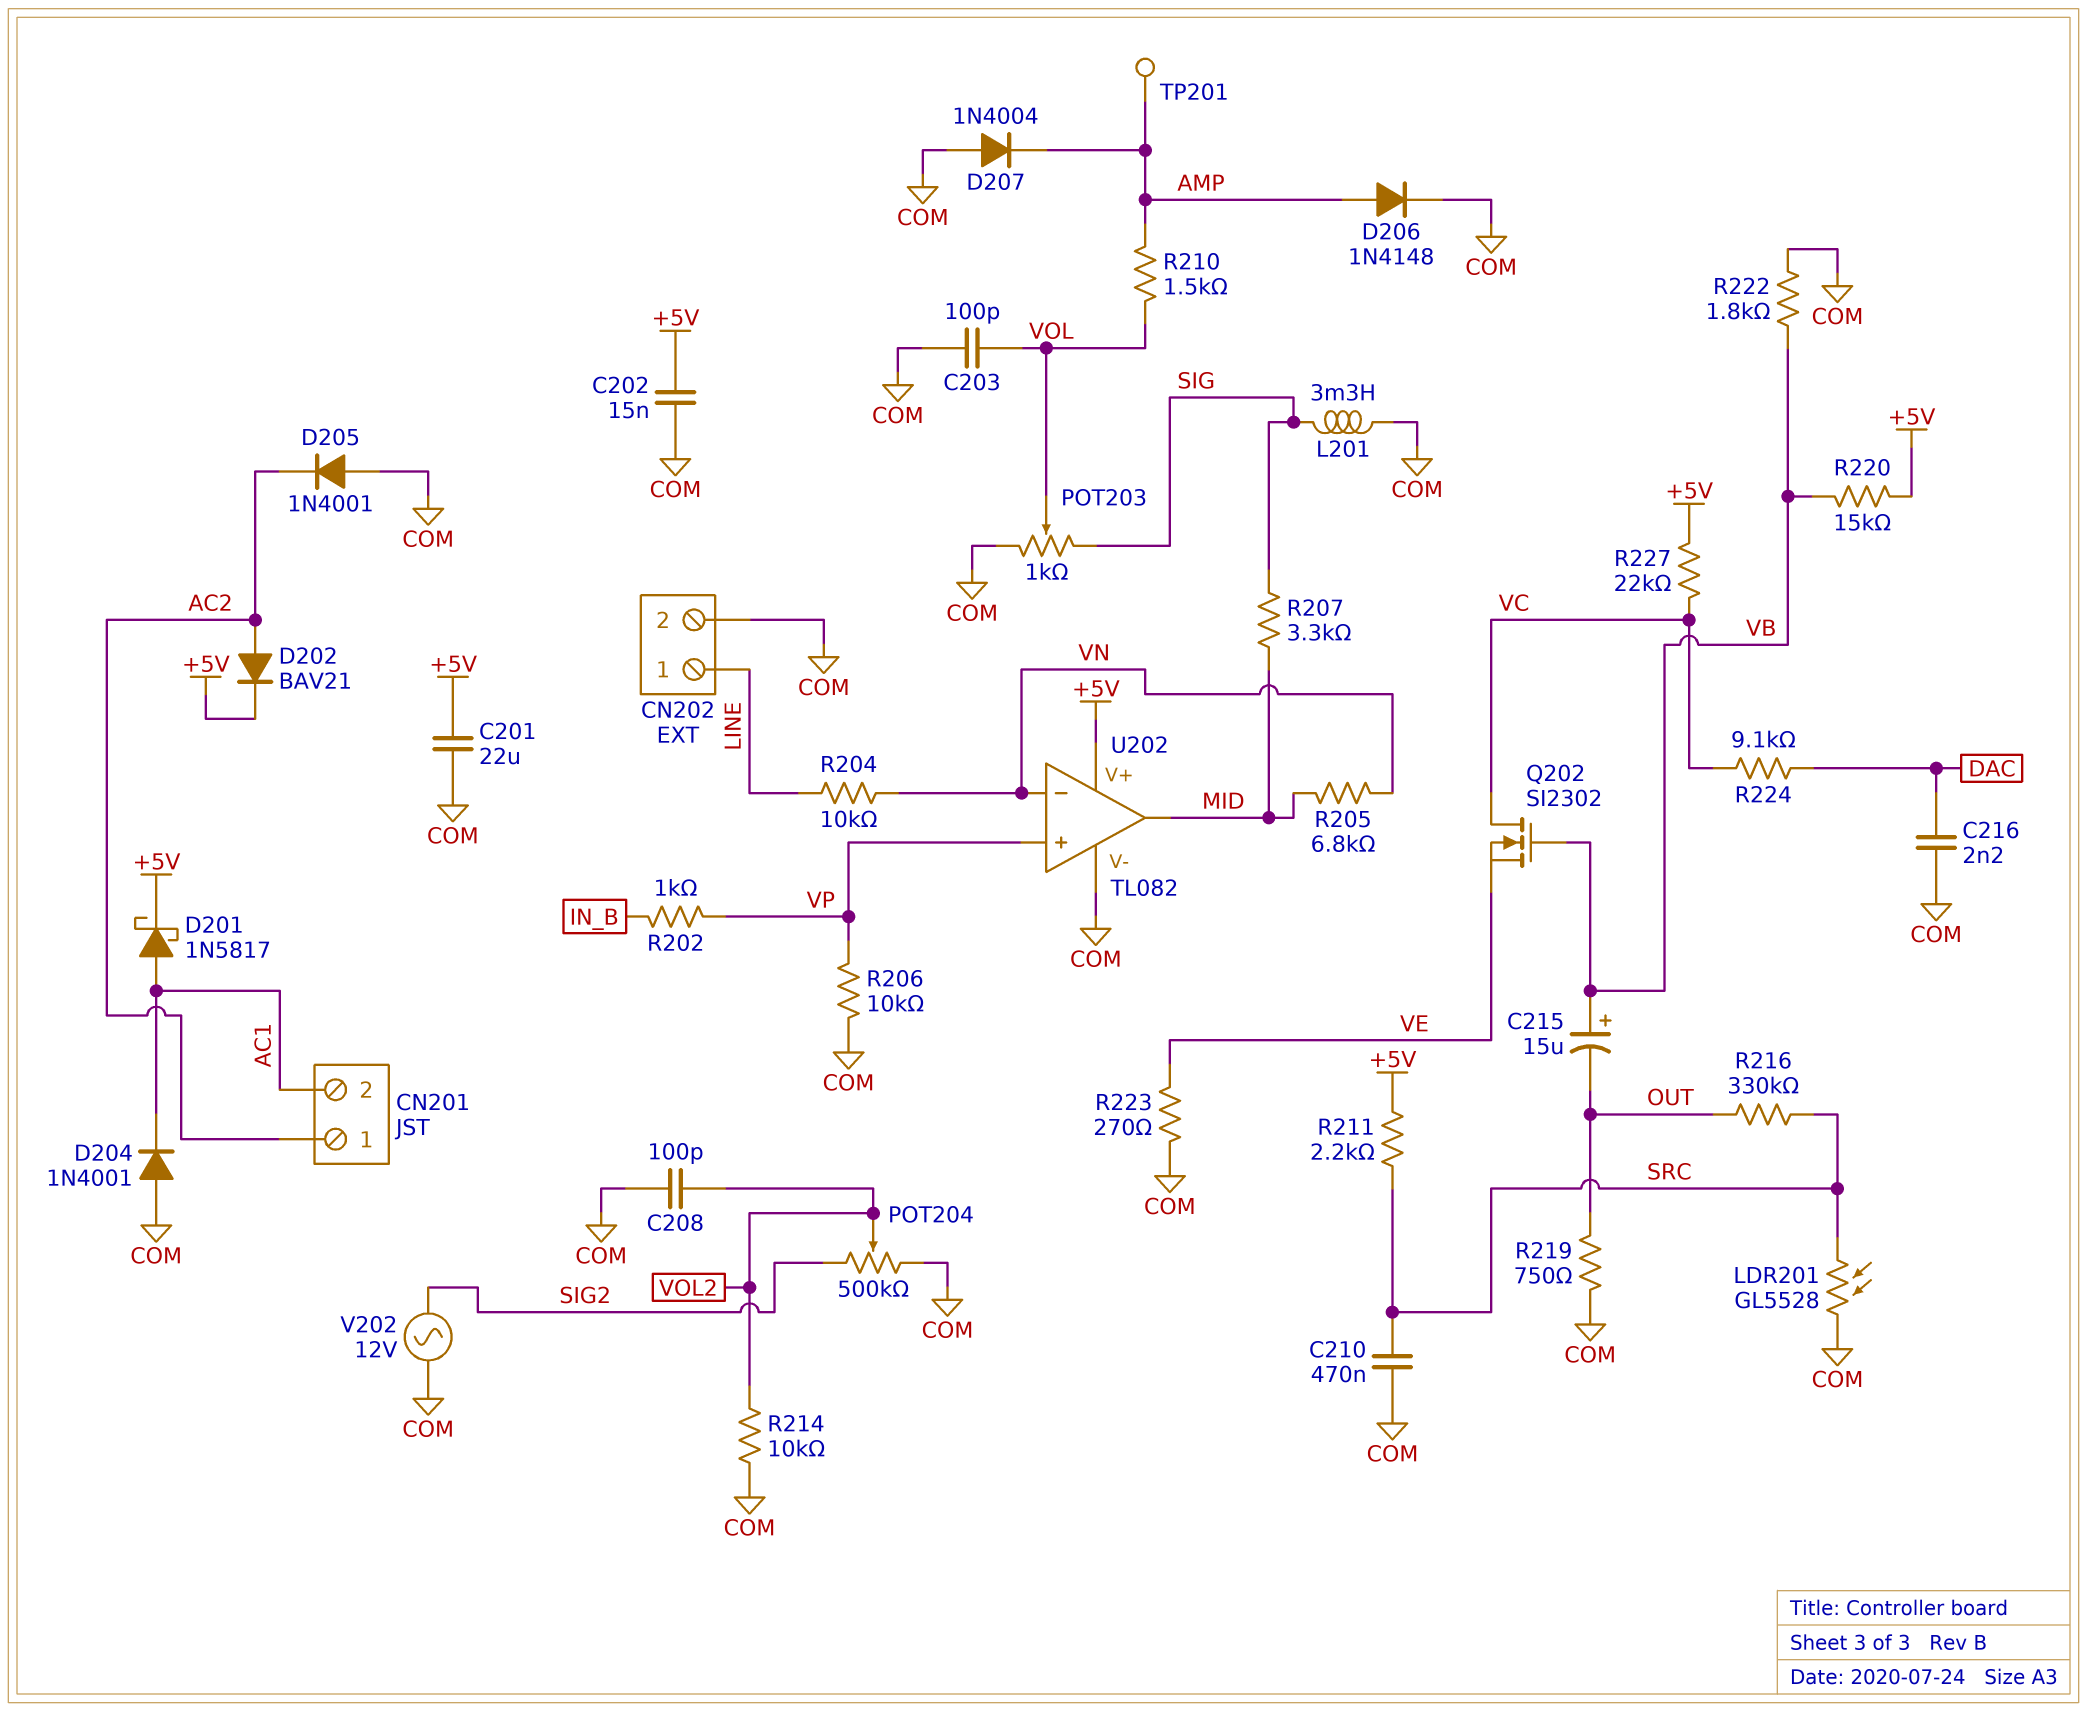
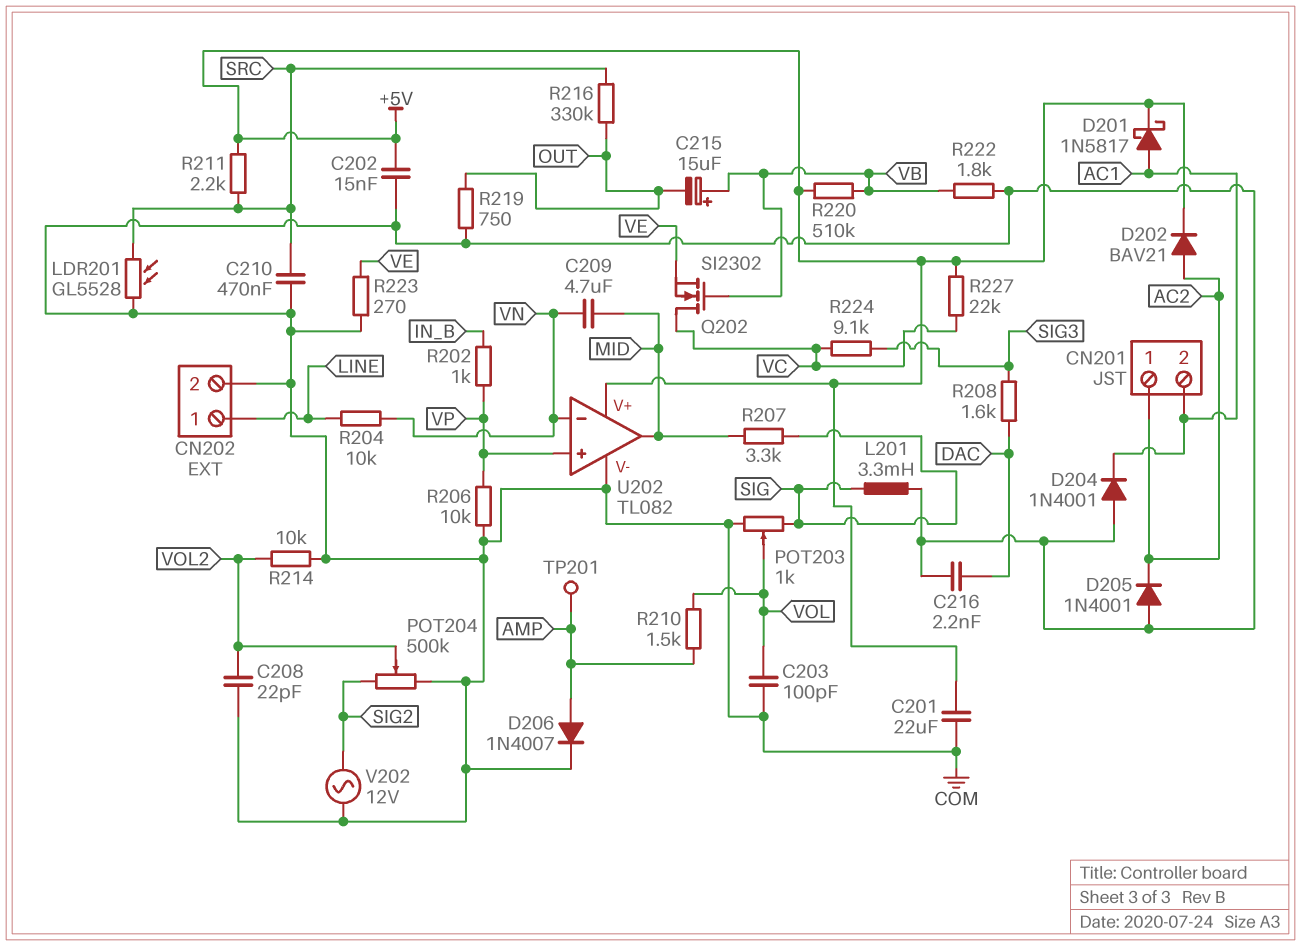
C208: 100pF (COM, VOL2) -> 22pF (COM, VOL2)
C209: none -> 4.7uF (MID, VN)
D206: diode 1N4148 (A AMP, K COM) -> diode 1N4007 (A AMP, K COM)
D207: diode 1N4004 (A COM, K AMP) -> none
R205: 6.8k (MID, VN) -> none
R208: none -> 1.6k (DAC, SIG3)
R220: 15k (+5V, VB) -> 510k (+5V, VB)
R224: 9.1k (DAC, VC) -> 9.1k (SIG3, VC)

